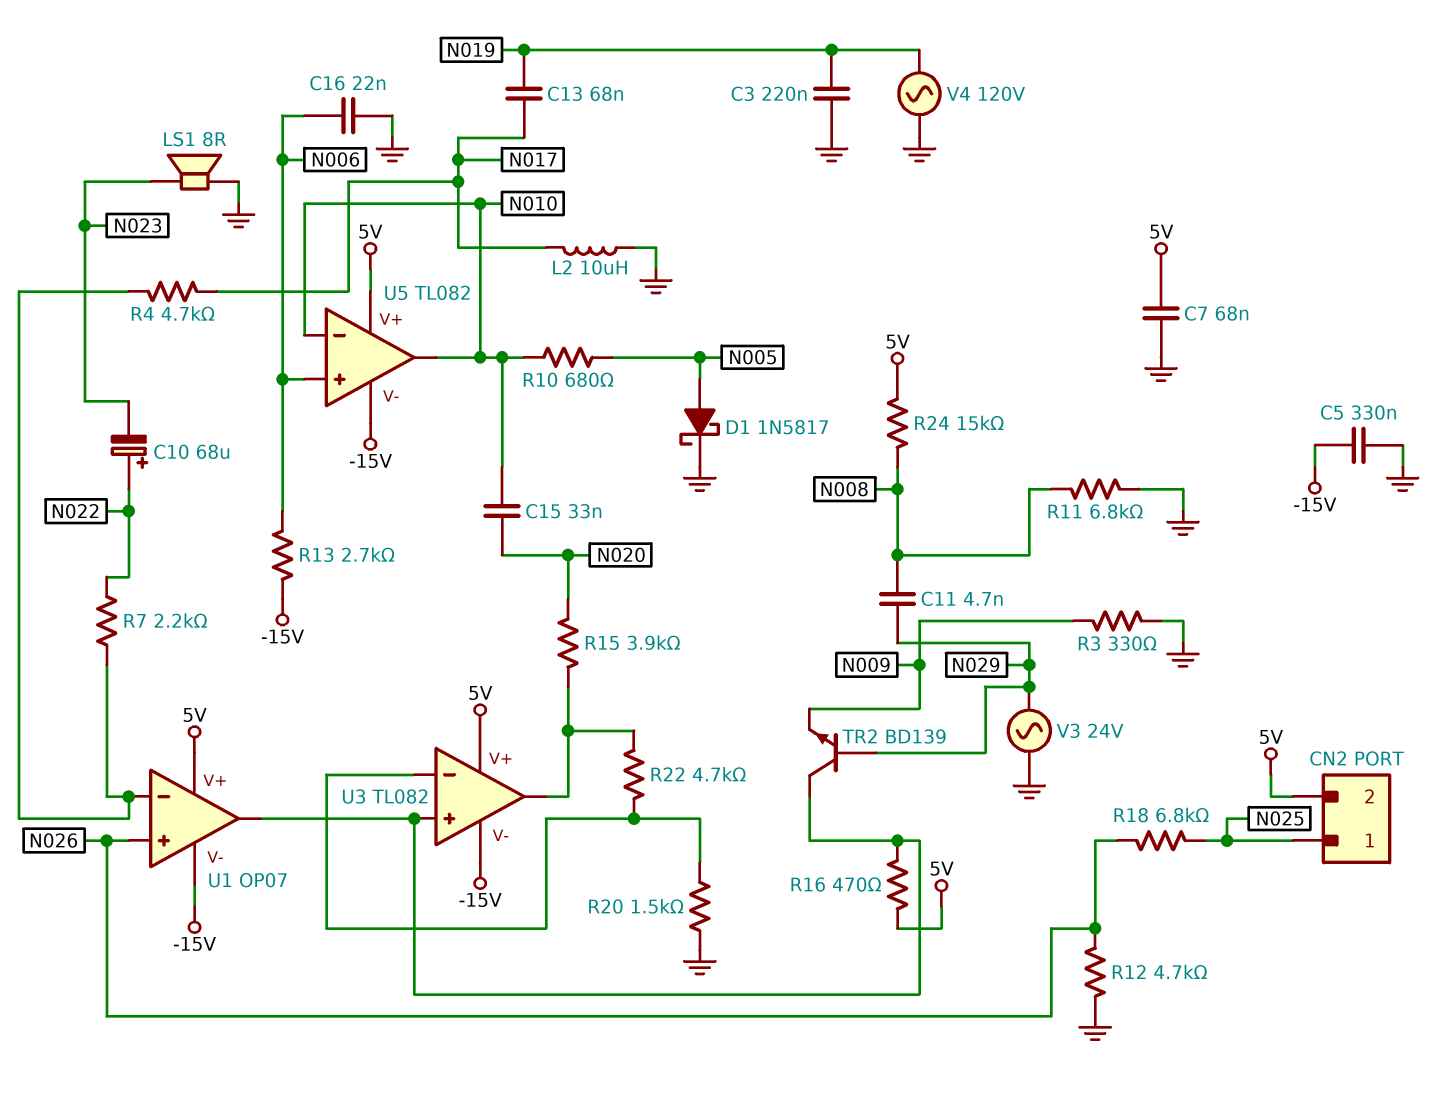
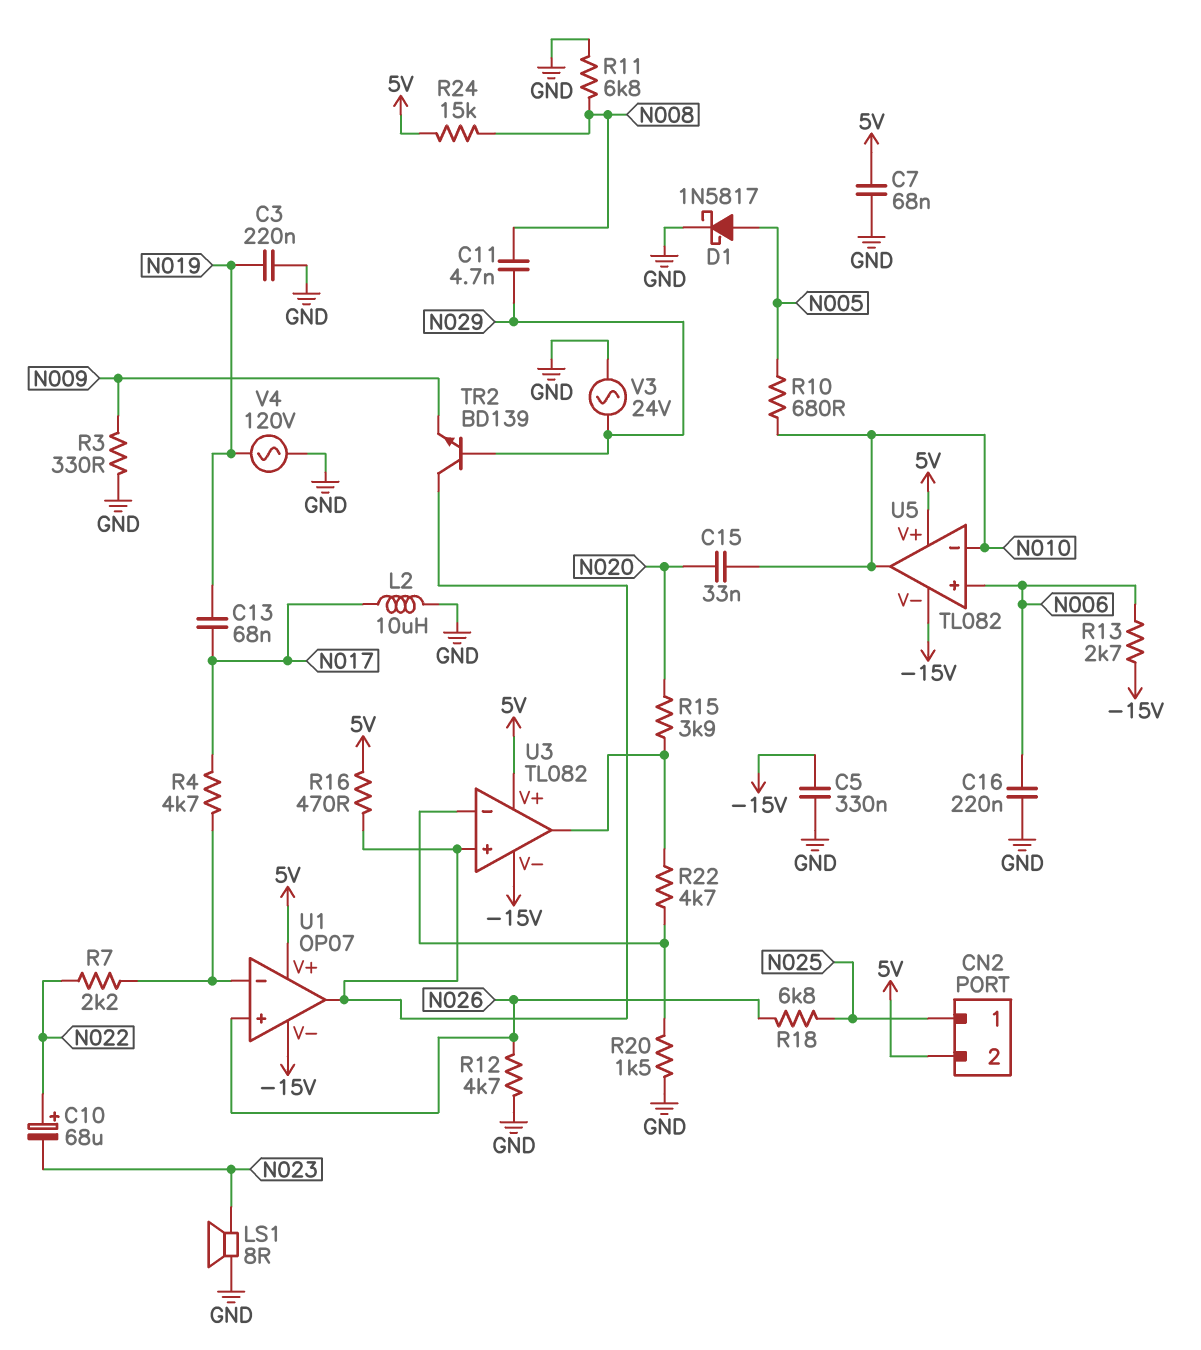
C16: 22nF (GND, N006) -> 220nF (GND, N006)

